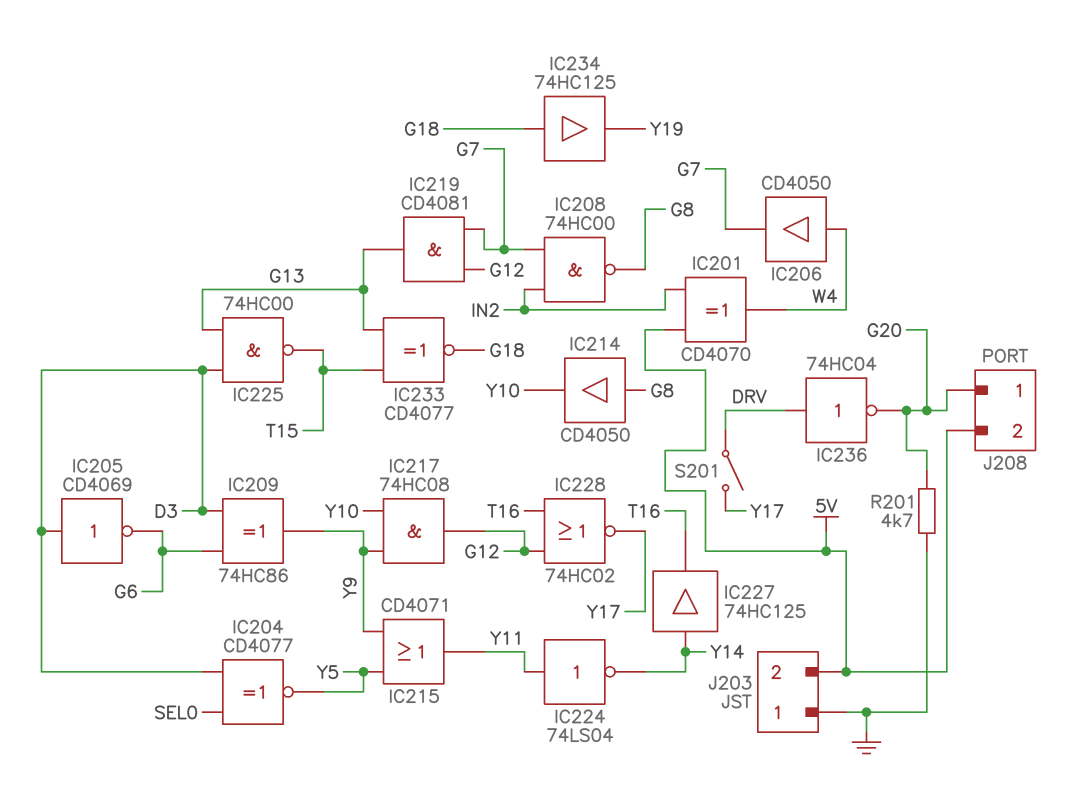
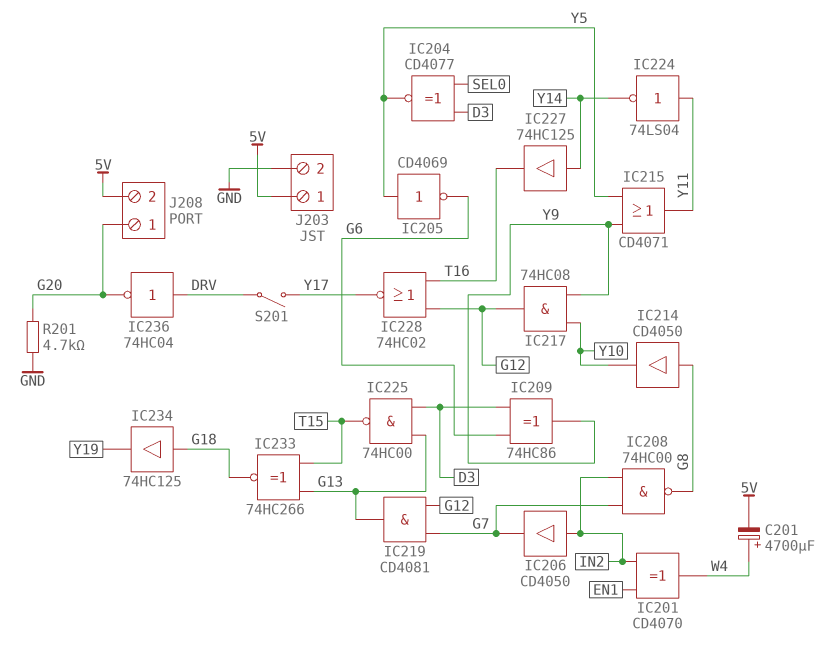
C201: none -> 4700uF (plus W4, minus 5V)
IC201: XOR CD4070 (in 5V, in IN2, out W4) -> XOR CD4070 (in EN1, in IN2, out W4)
IC205: NOT CD4069 (in D3, out G6) -> NOT CD4069 (in Y5, out G6)
IC206: buffer CD4050 (in W4, out G7) -> buffer CD4050 (in IN2, out G7)
IC233: XNOR CD4077 (in G13, in T15, out G18) -> XNOR 74HC266 (in G13, in T15, out G18)
J203 pin 1: GND -> 5V
J203 pin 2: 5V -> GND

